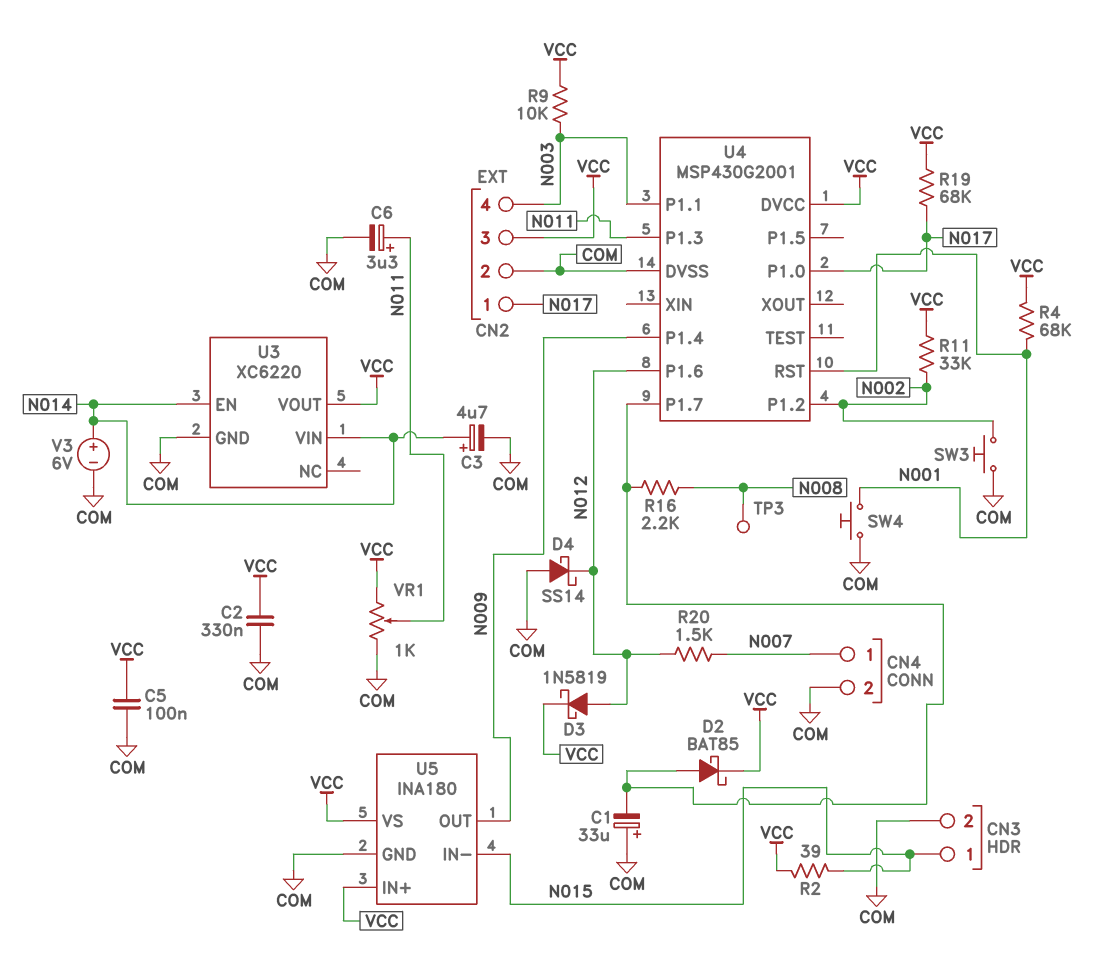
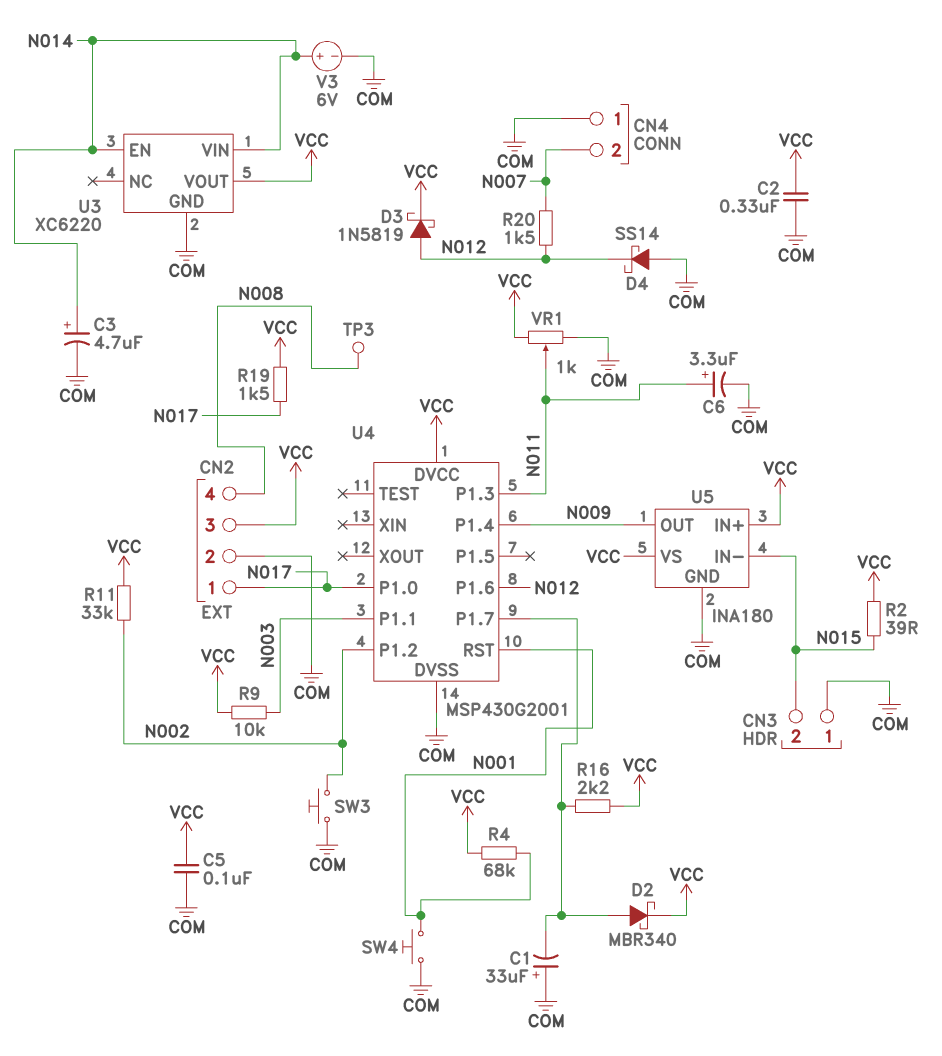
CN2 pin 4: N003 -> N008
CN3 pin 1: N015 -> COM
CN3 pin 2: COM -> N015
CN4 pin 1: N007 -> COM
CN4 pin 2: COM -> N007
D2: schottky BAT85 (A U4/P1.7, K VCC) -> schottky MBR340 (A U4/P1.7, K VCC)
R16: 2.2k (N008, U4/P1.7) -> 2.2k (U4/P1.7, VCC)
R19: 68k (N017, VCC) -> 1.5k (N017, VCC)

